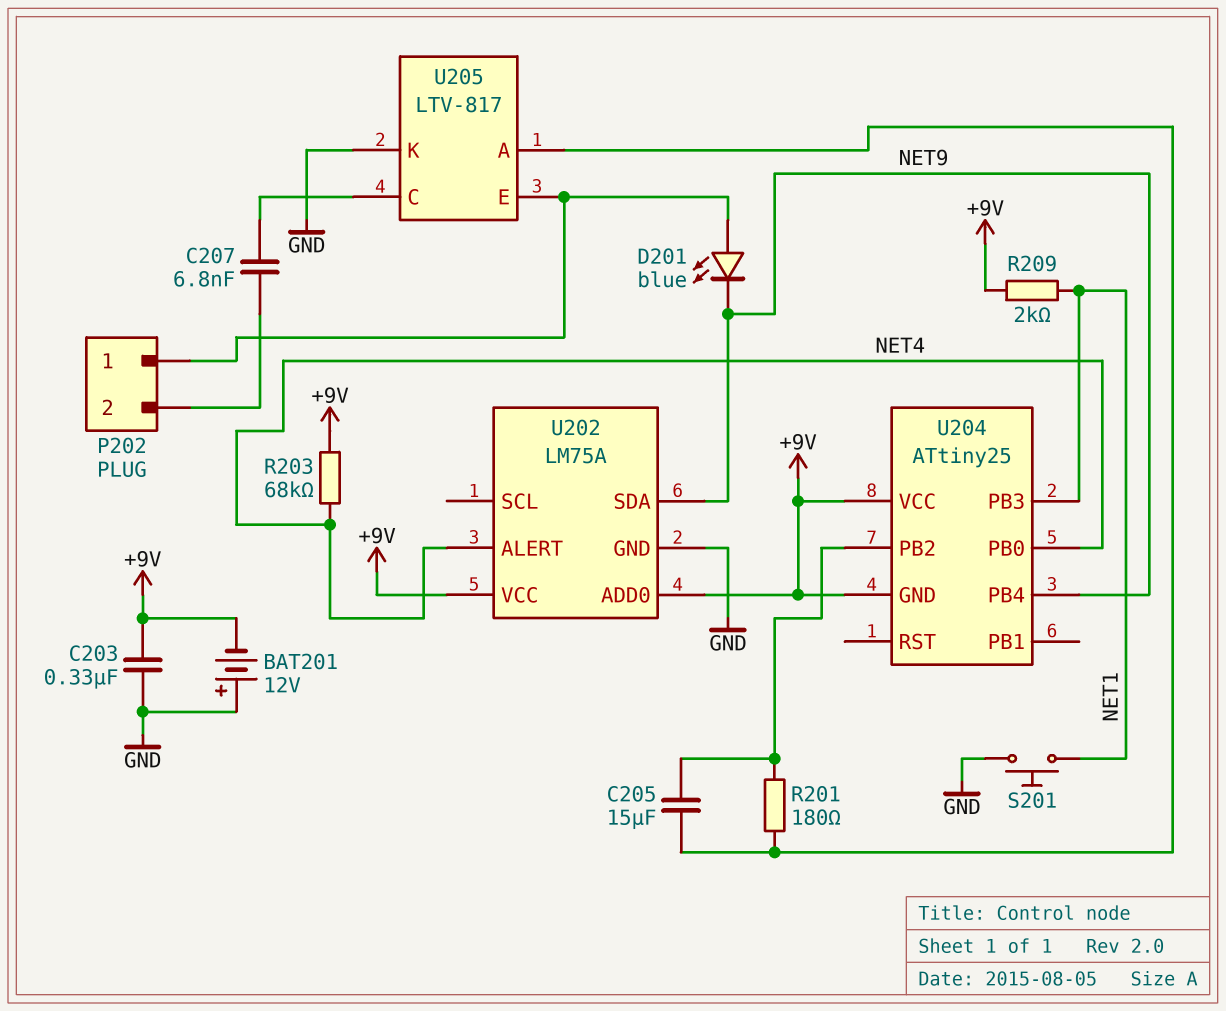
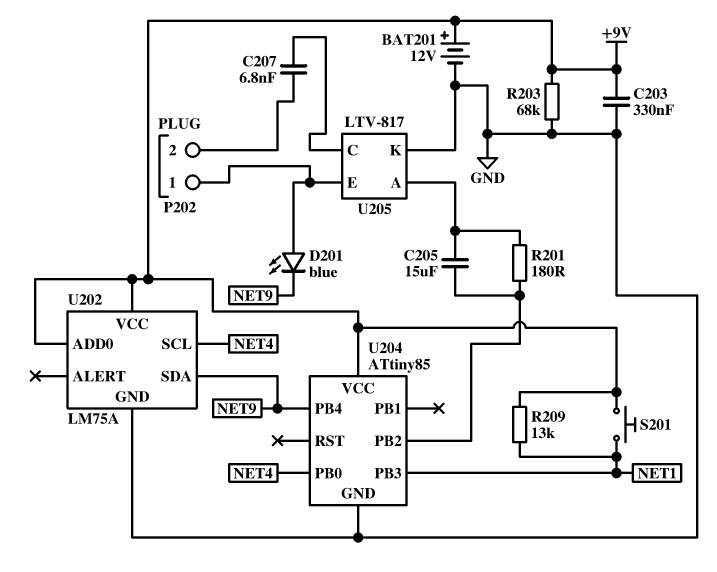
BAT201: 12V (plus GND, minus +9V) -> 12V (plus +9V, minus GND)
R203: 68k (+9V, NET4) -> 68k (+9V, GND)
R209: 2k (+9V, NET1) -> 13k (+9V, NET1)
S201: button (GND, NET1) -> button (+9V, NET1)
U202 pin ALERT: NET4 -> none
U202 pin SCL: none -> NET4
U204: ATtiny25 -> ATtiny85
U204 pin GND: +9V -> GND

